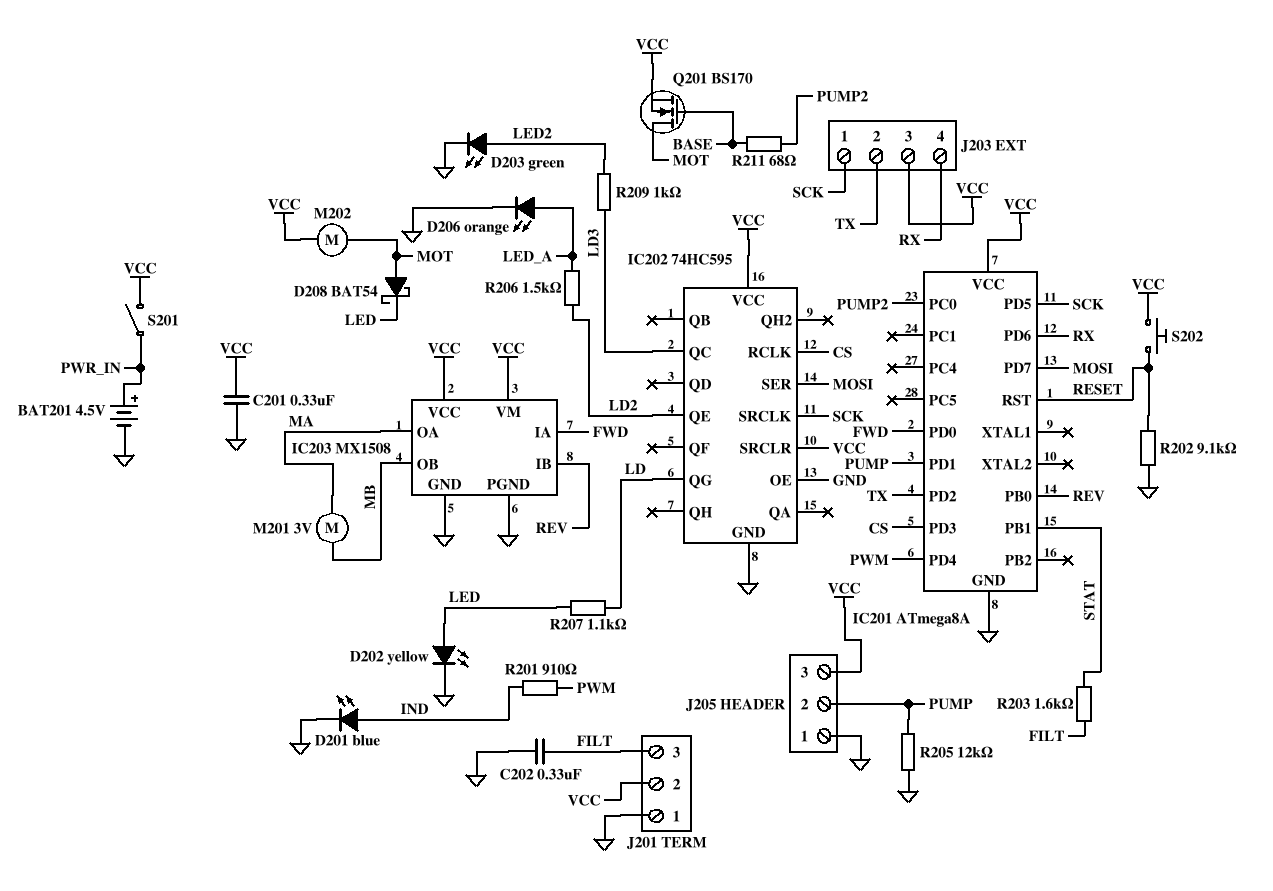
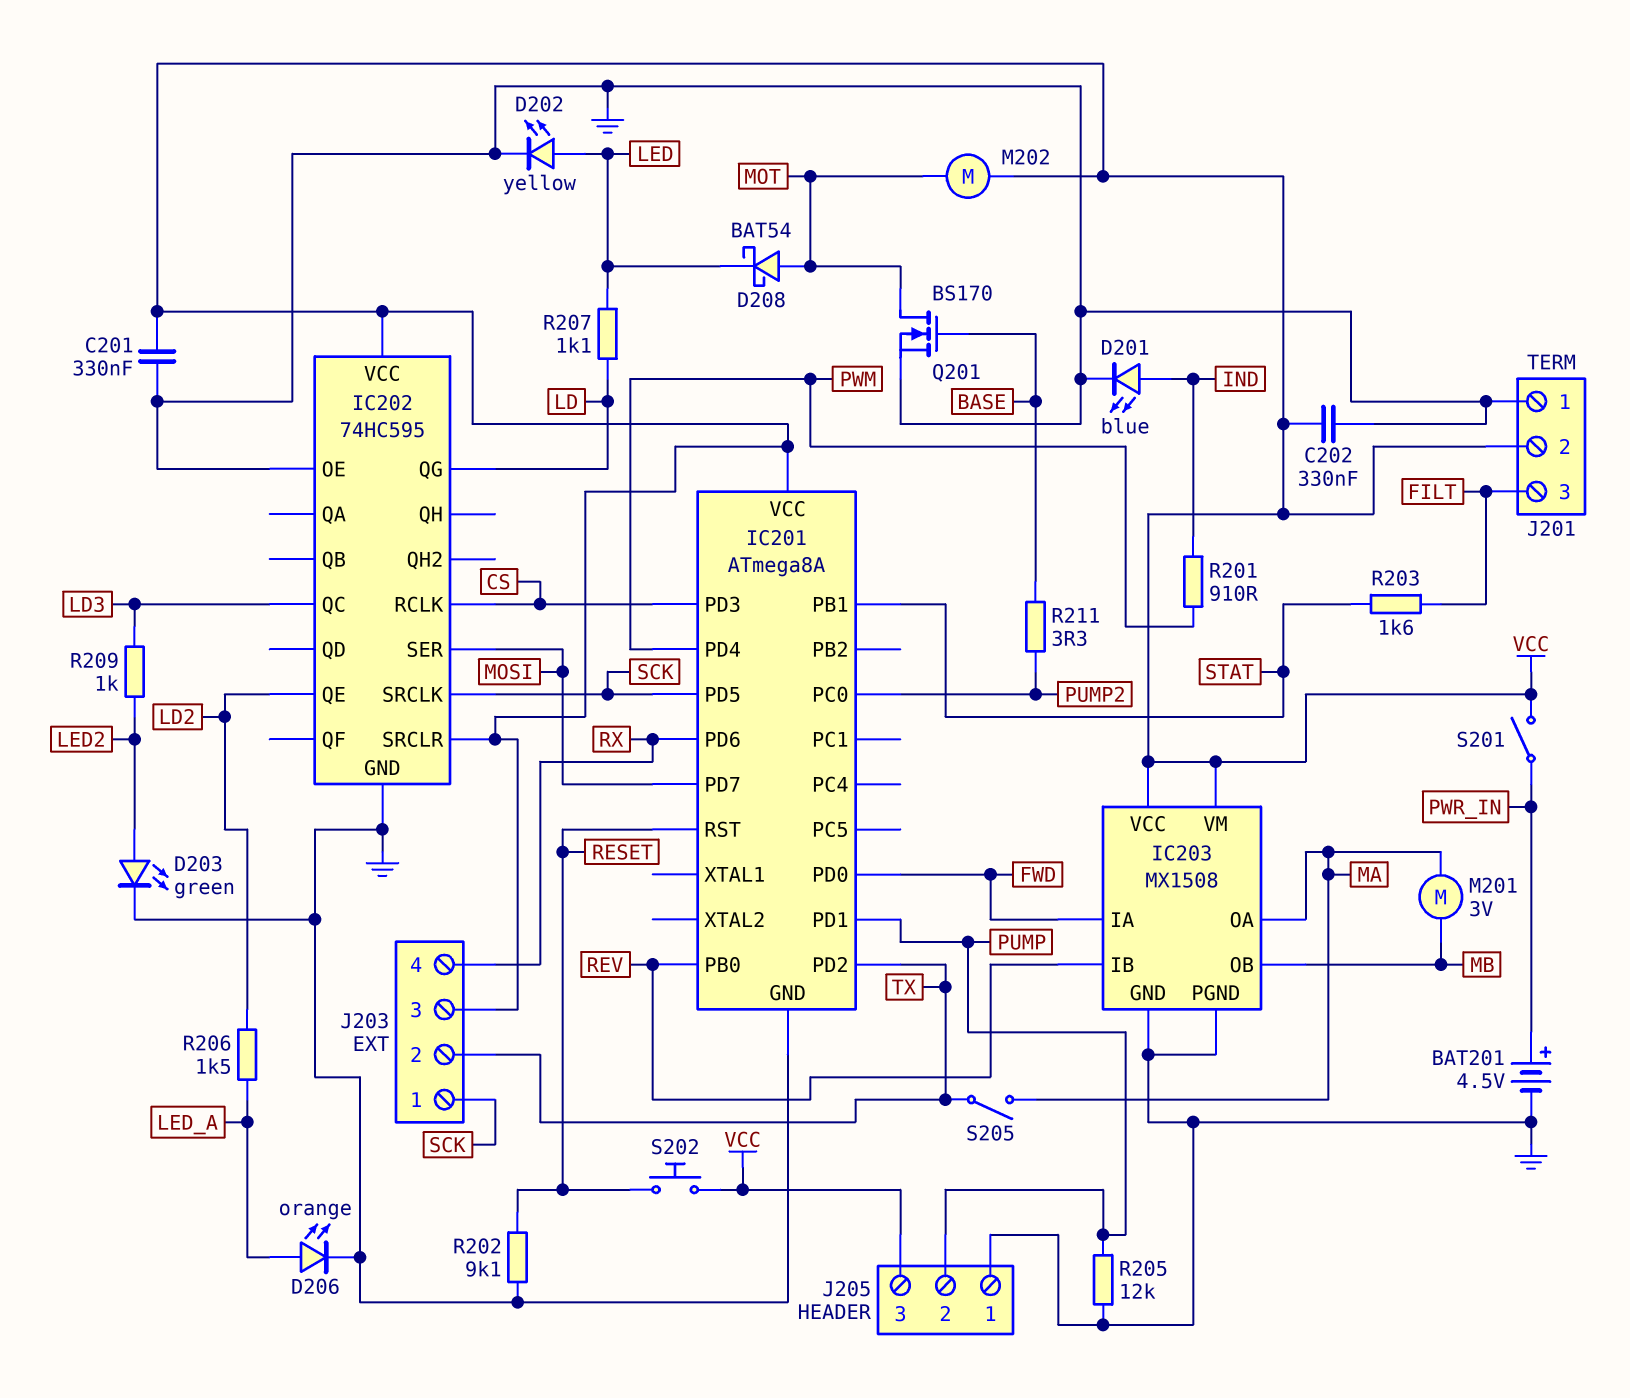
C202: 330nF (FILT, GND) -> 330nF (GND, VCC)
Q201: NMOS BS170 (G BASE, D MOT, S VCC) -> NMOS BS170 (G BASE, D MOT, S GND)
R211: 68 (BASE, PUMP2) -> 3.3 (BASE, PUMP2)
S205: none -> switch (MA, TX)

